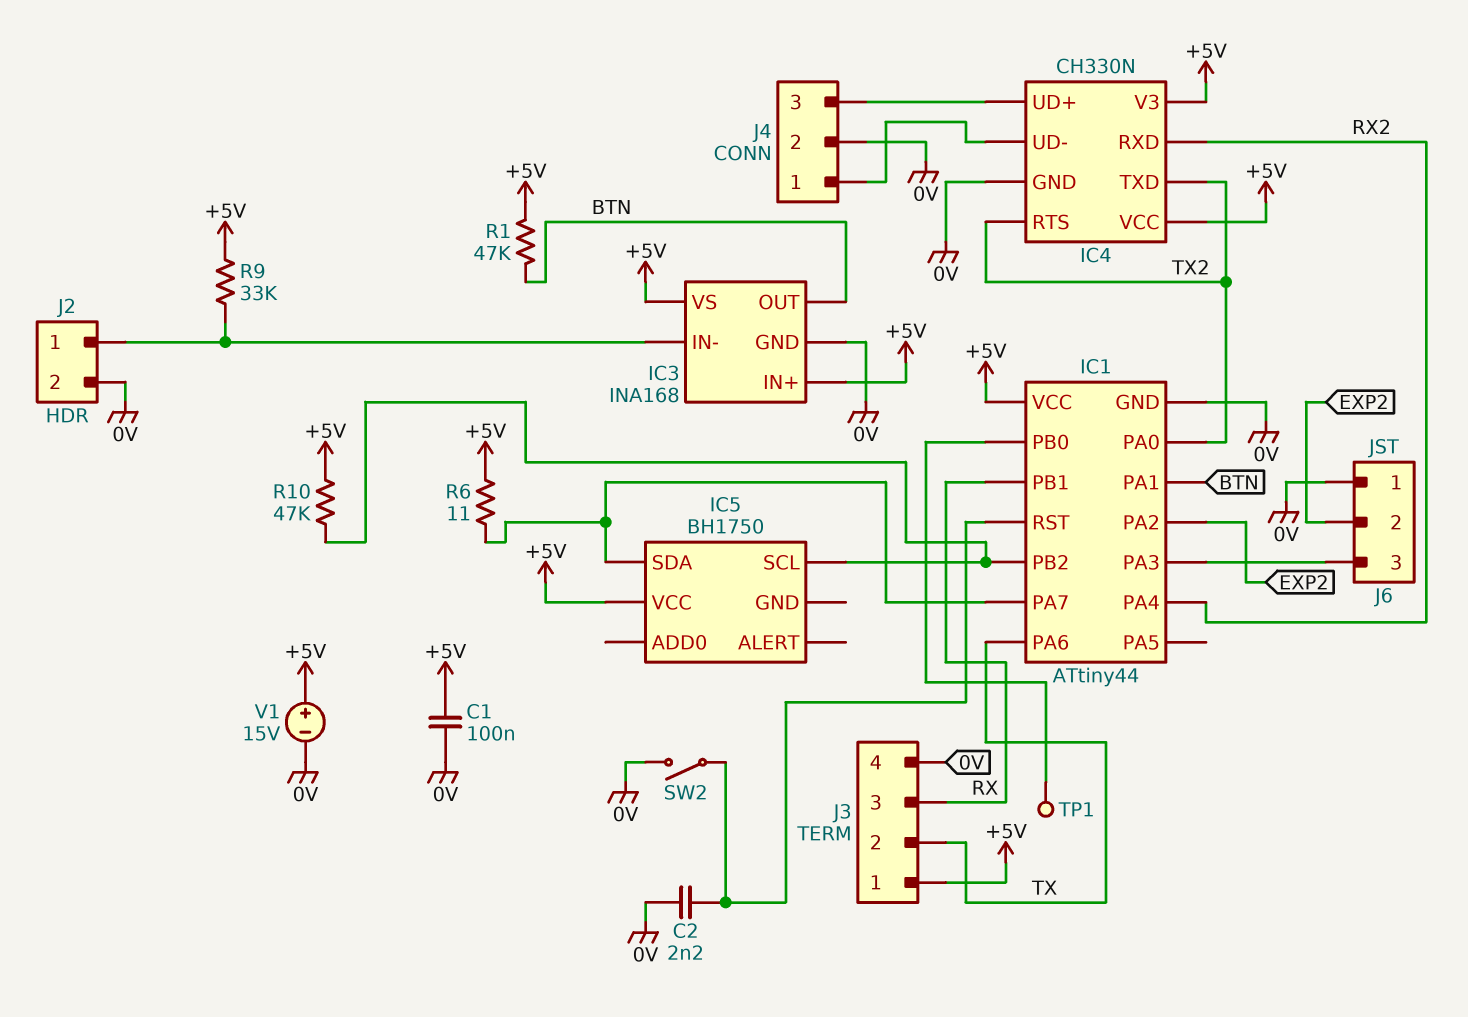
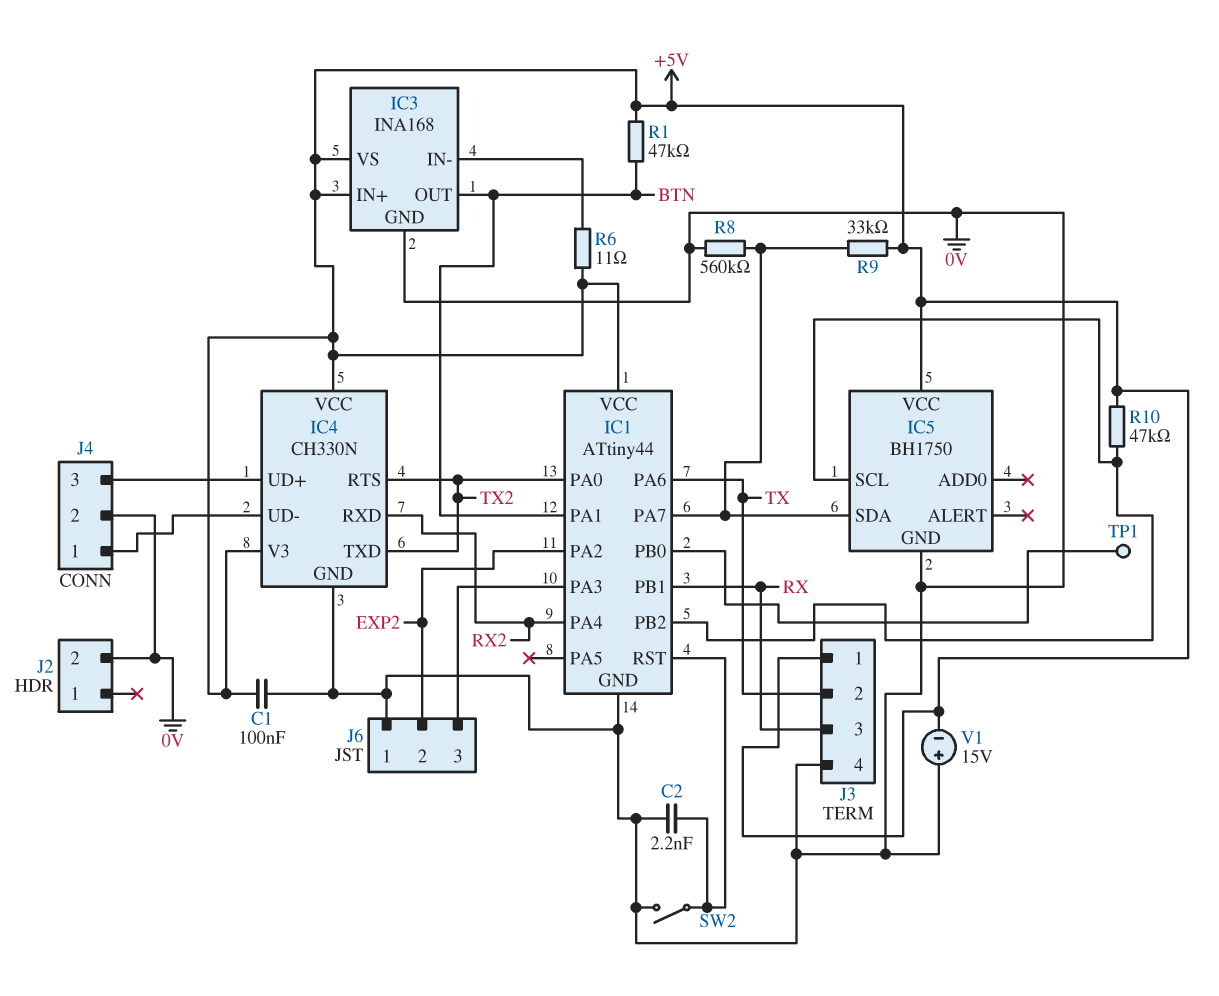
IC5 pin GND: none -> 0V
J2 pin 1: IC3/IN- -> none
R6: 11 (+5V, IC1/PA7) -> 11 (+5V, IC3/IN-)
R8: none -> 560k (0V, IC1/PA7)
R9: 33k (+5V, IC3/IN-) -> 33k (+5V, IC1/PA7)
V1: 15V (plus +5V, minus 0V) -> 15V (plus 0V, minus +5V)

